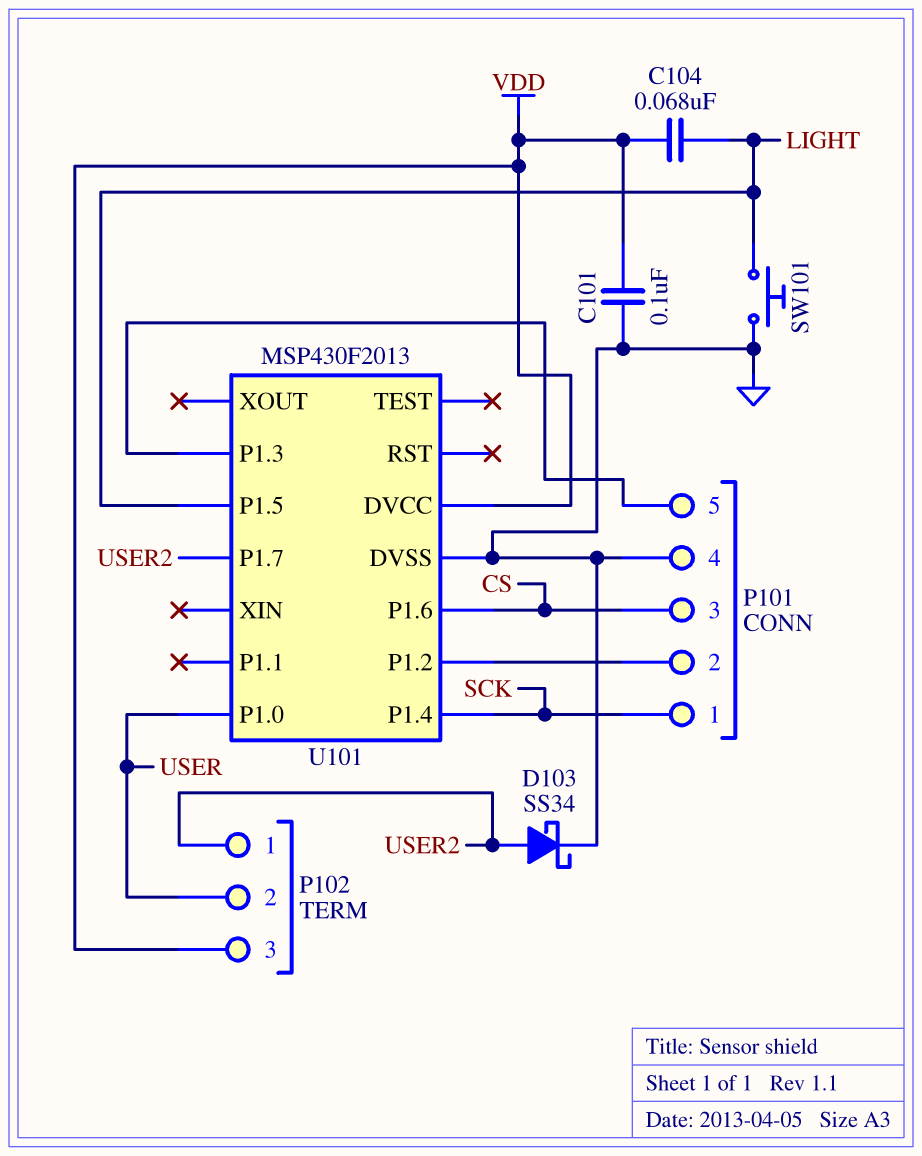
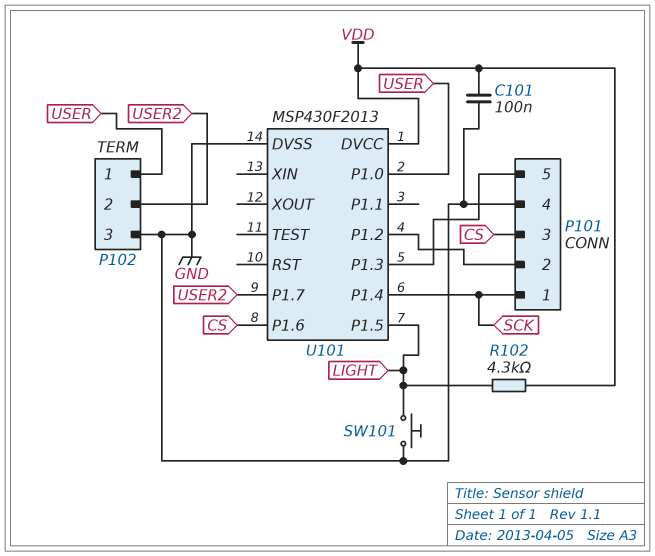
C104: 68nF (LIGHT, VDD) -> none
D103: schottky SS34 (A USER2, K GND) -> none
P102 pin 1: USER2 -> USER
P102 pin 2: USER -> USER2
P102 pin 3: VDD -> GND
R102: none -> 4.3k (LIGHT, VDD)

